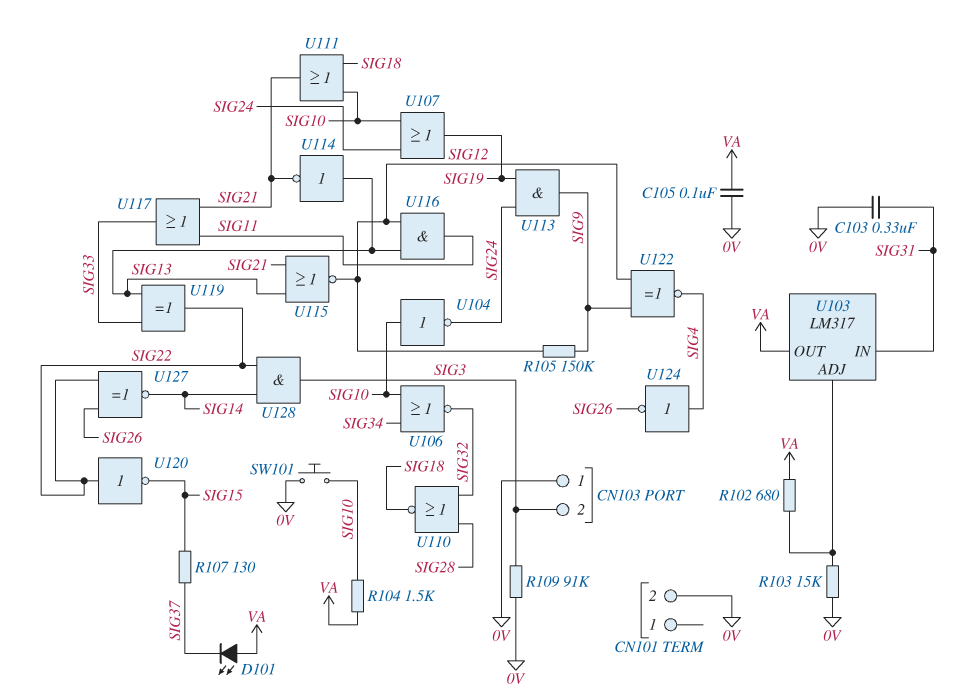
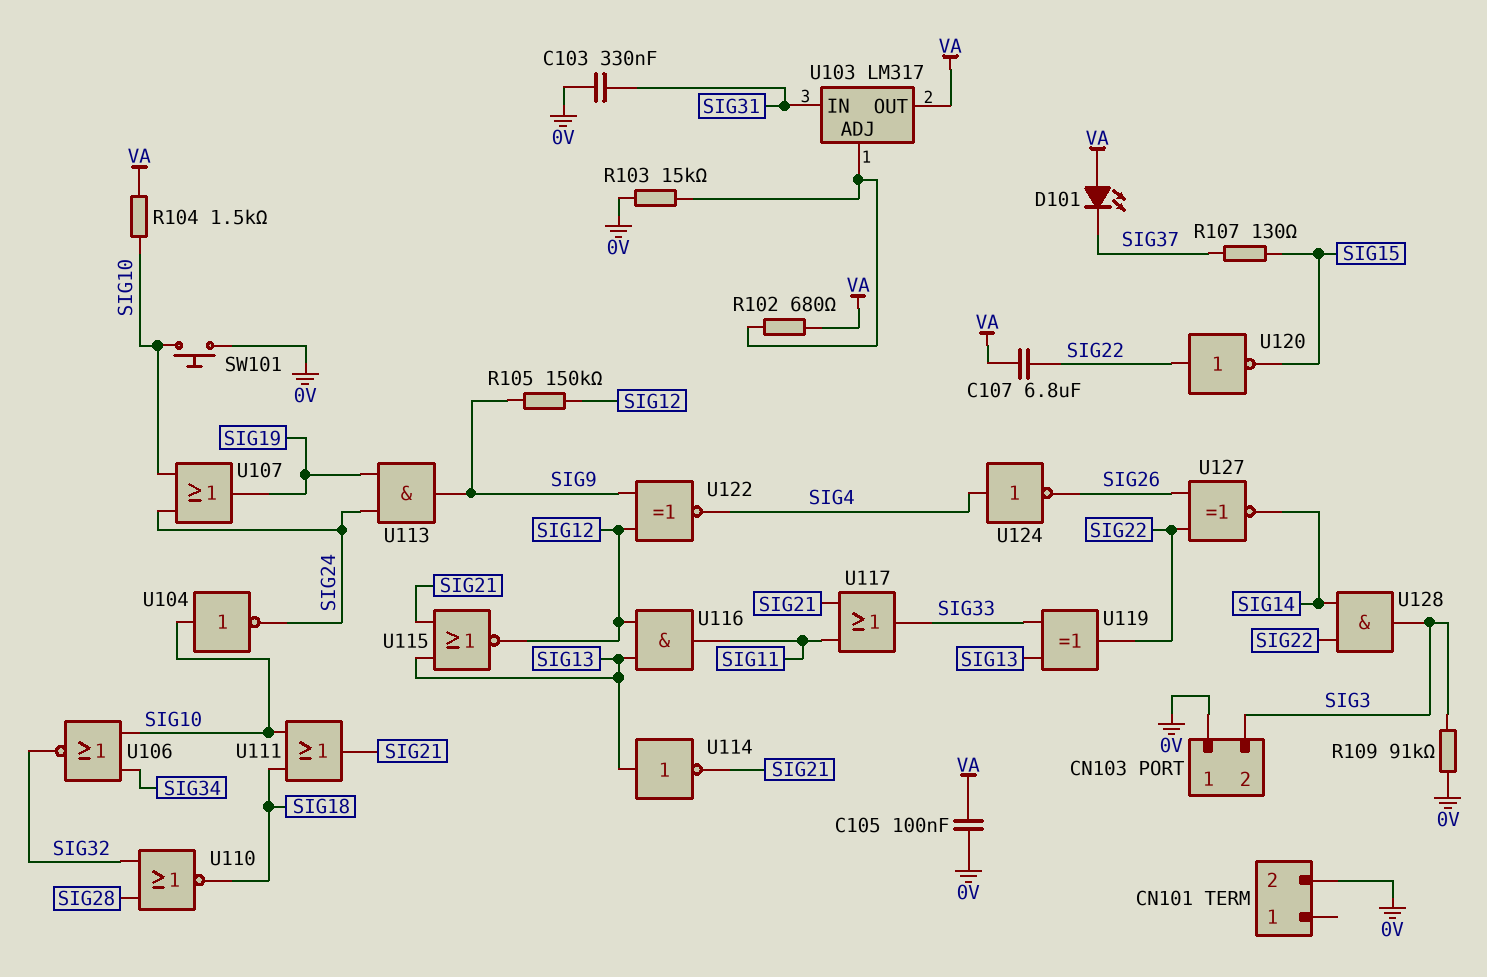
C107: none -> 6.8uF (SIG22, VA)

